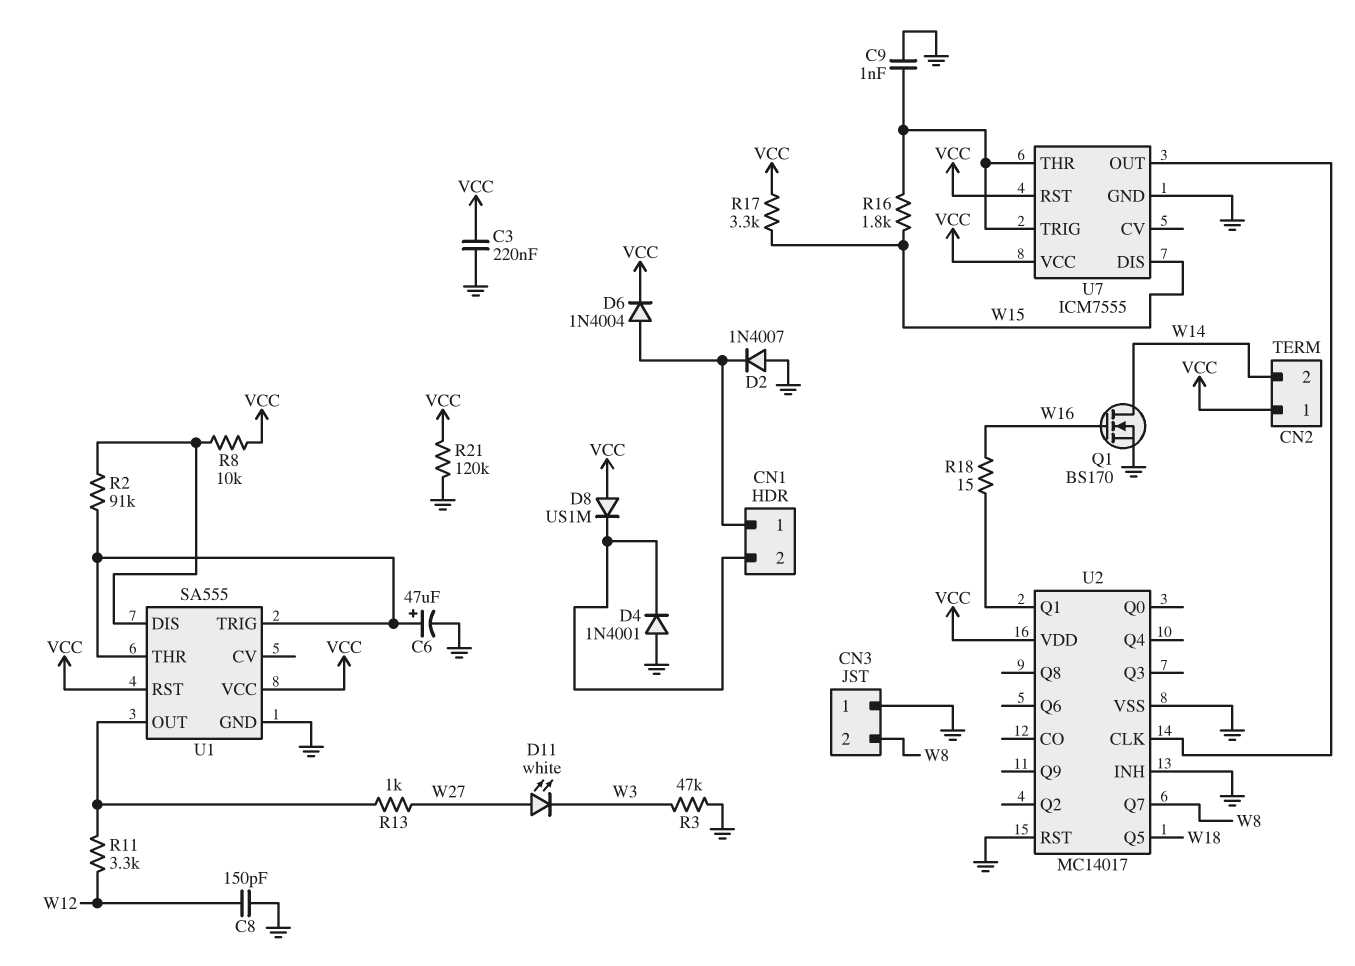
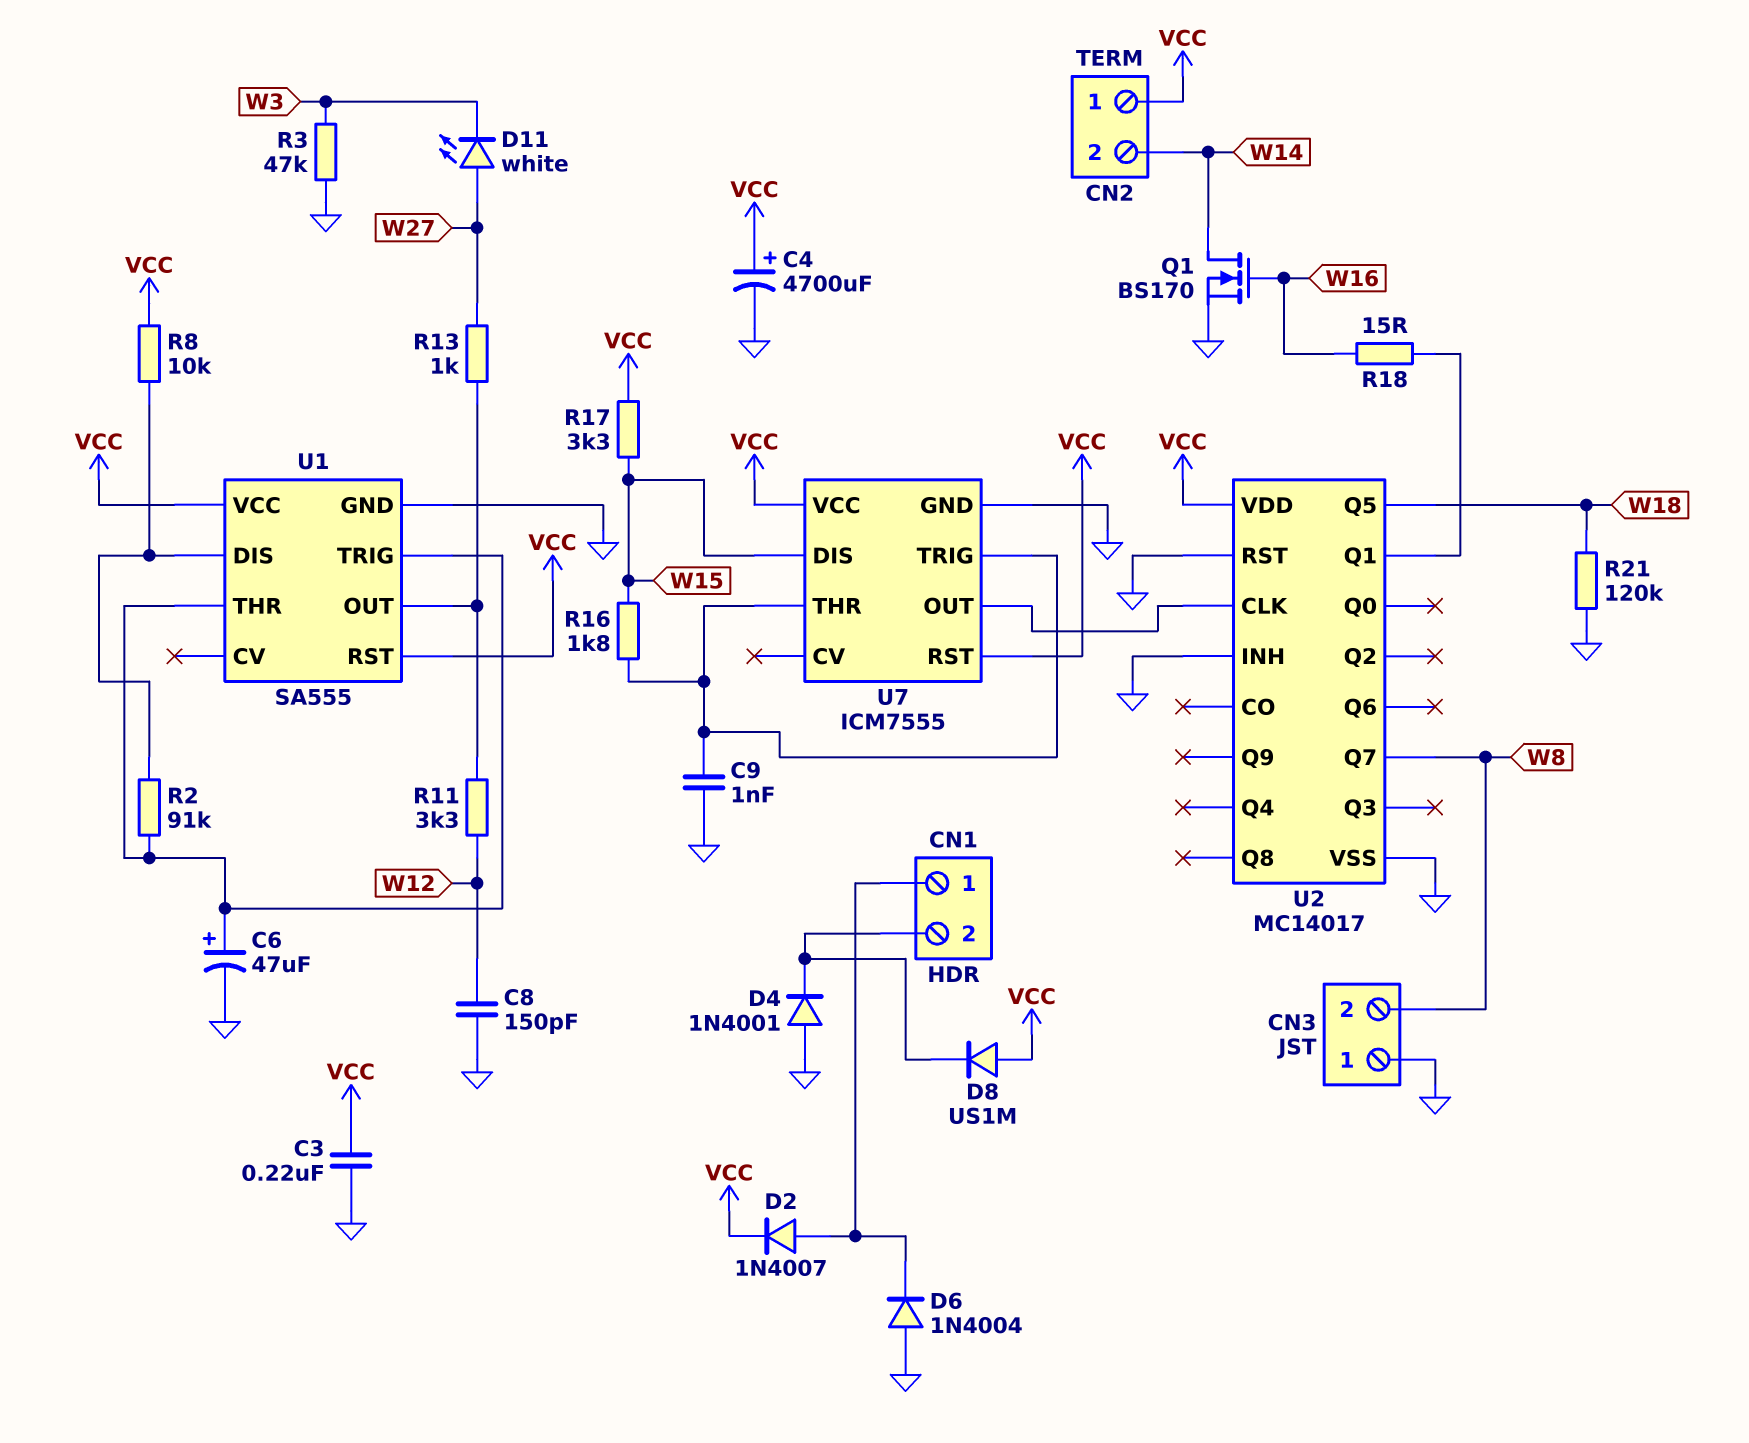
C4: none -> 4700uF (plus VCC, minus GND)
D2: diode 1N4007 (A GND, K CN1/1) -> diode 1N4007 (A CN1/1, K VCC)
D6: diode 1N4004 (A CN1/1, K VCC) -> diode 1N4004 (A GND, K CN1/1)
R21: 120k (GND, VCC) -> 120k (GND, W18)

